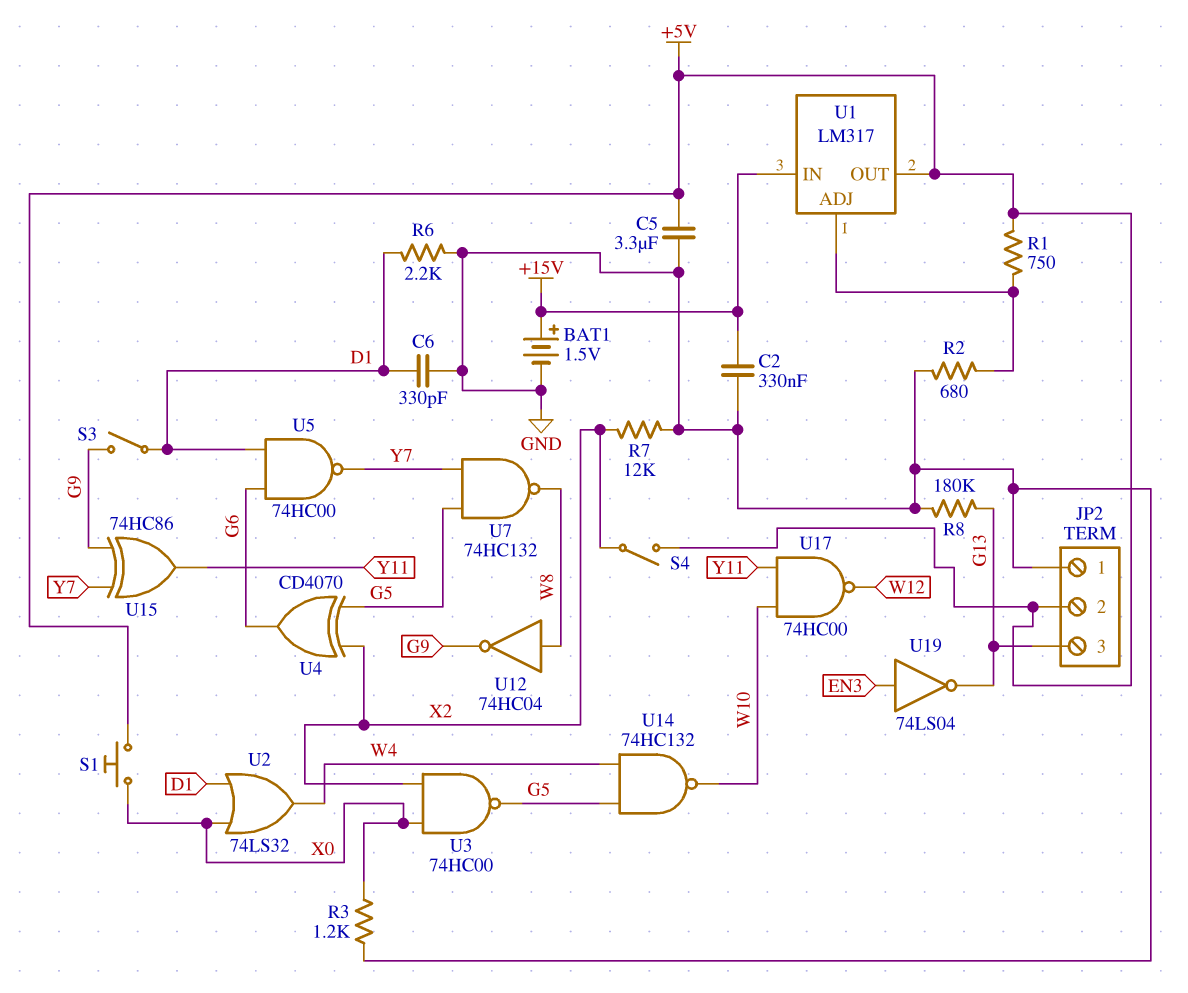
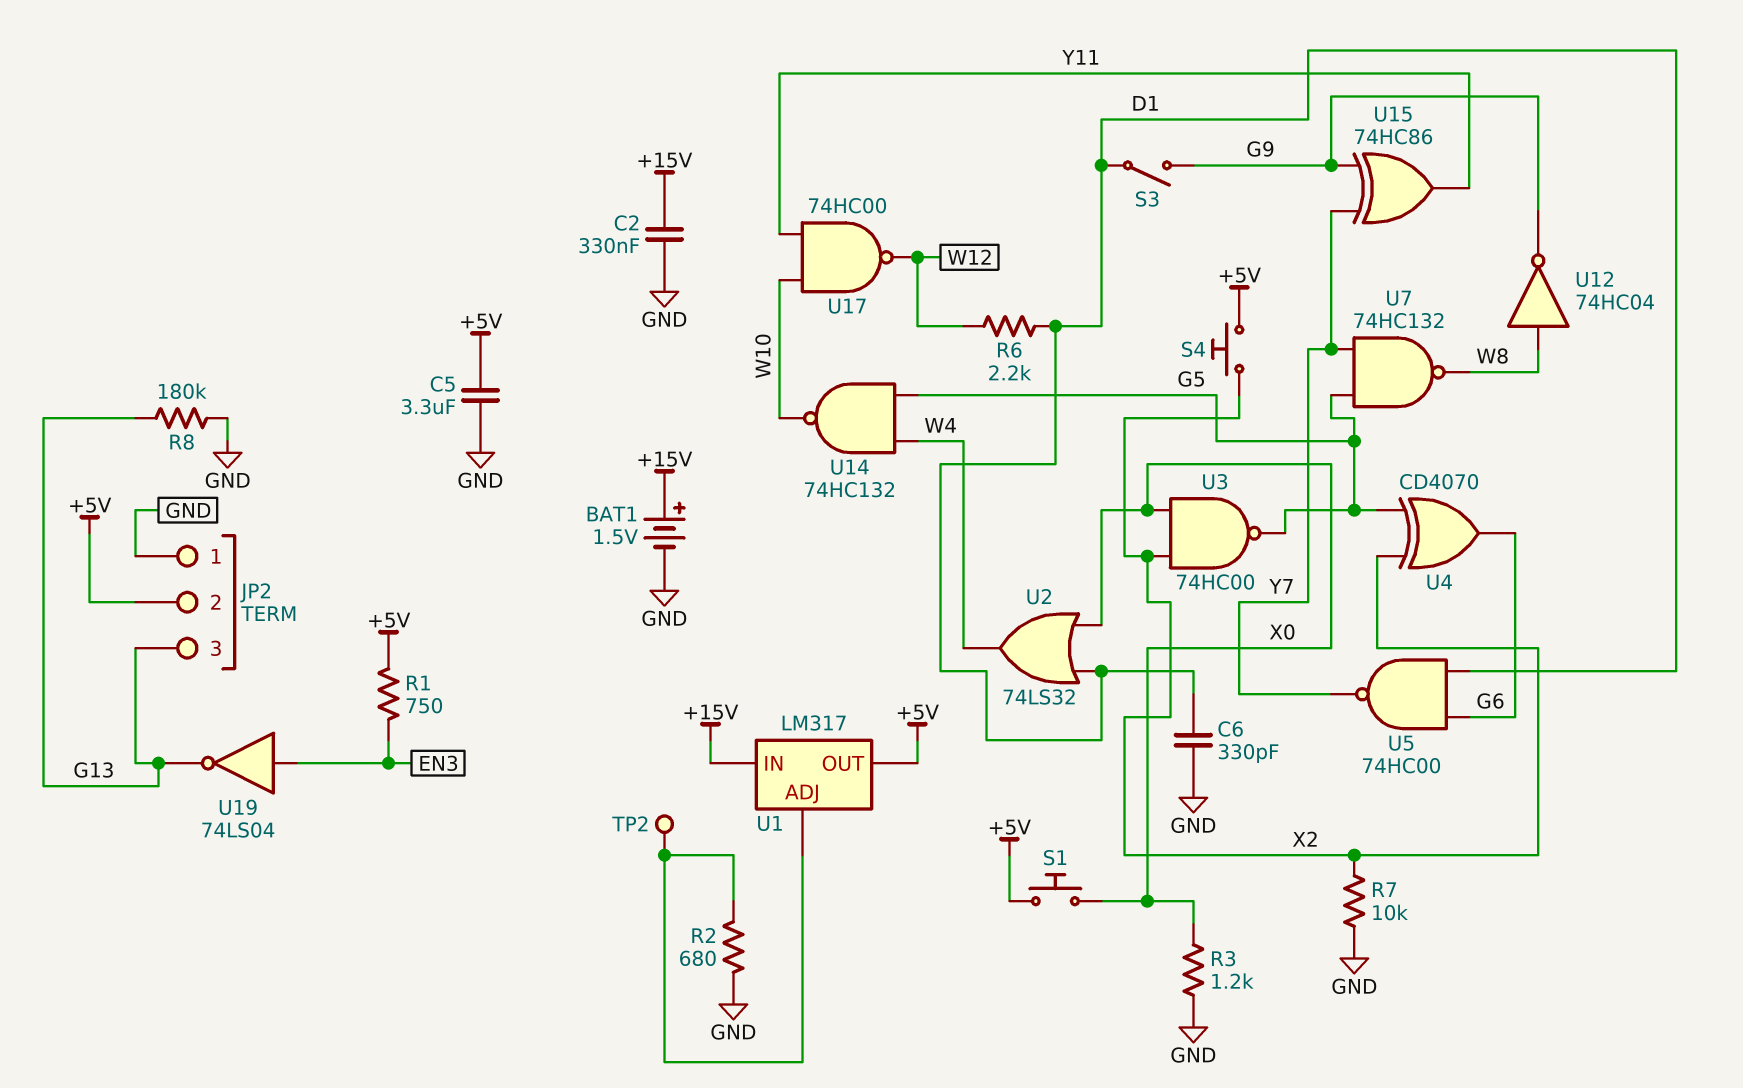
R1: 750 (+5V, U1/ADJ) -> 750 (+5V, EN3)
R6: 2.2k (D1, GND) -> 2.2k (D1, W12)
R7: 12k (GND, X2) -> 10k (GND, X2)
S4: switch (+5V, X2) -> button (+5V, X2)
TP2: none -> test point (U1/ADJ)

